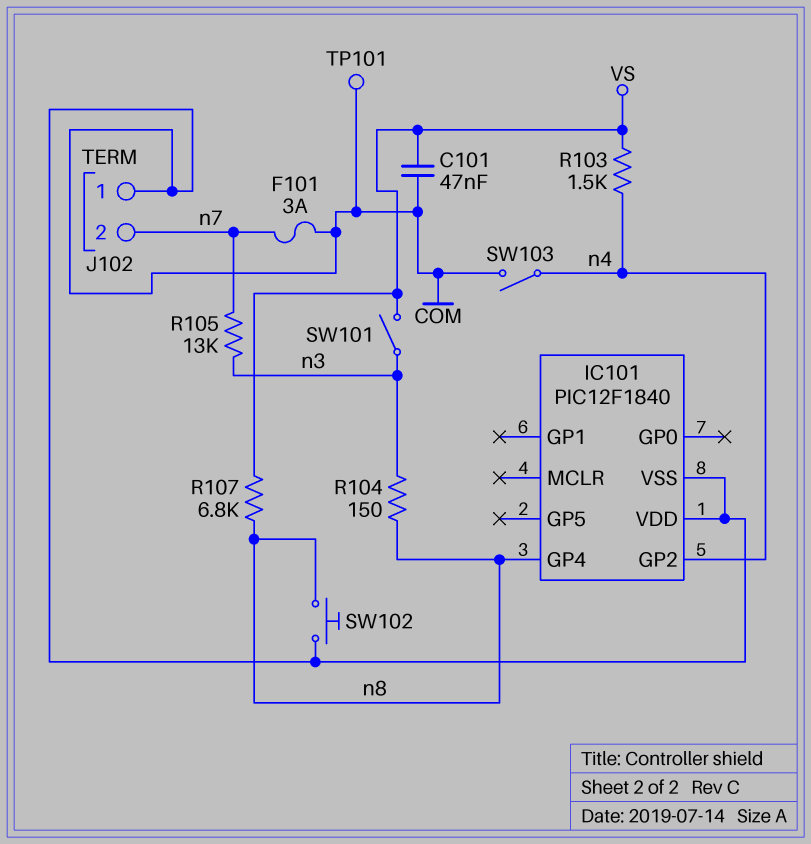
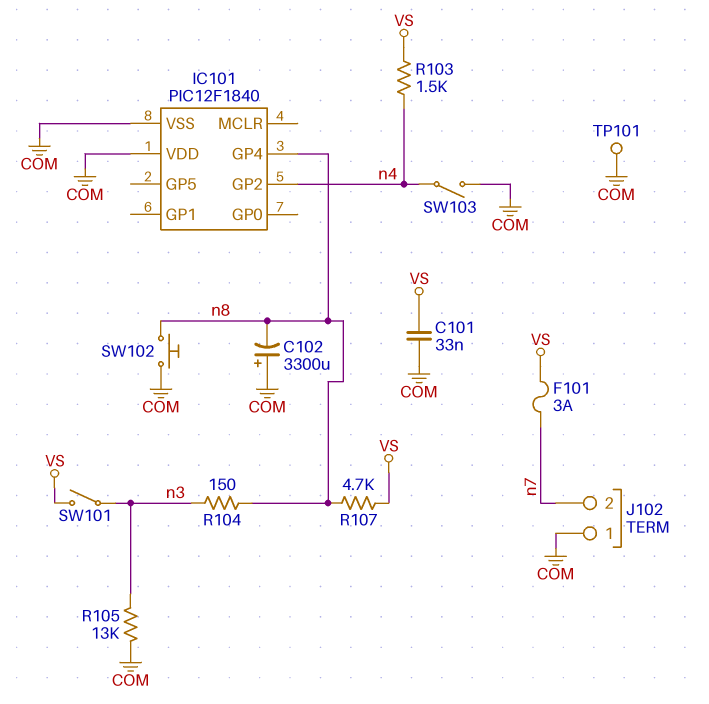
C101: 47nF (COM, VS) -> 33nF (COM, VS)
C102: none -> 3300uF (plus COM, minus n8)
F101: 3A (COM, n7) -> 3A (VS, n7)
R105: 13k (n3, n7) -> 13k (COM, n3)
R107: 6.8k (VS, n8) -> 4.7k (VS, n8)

